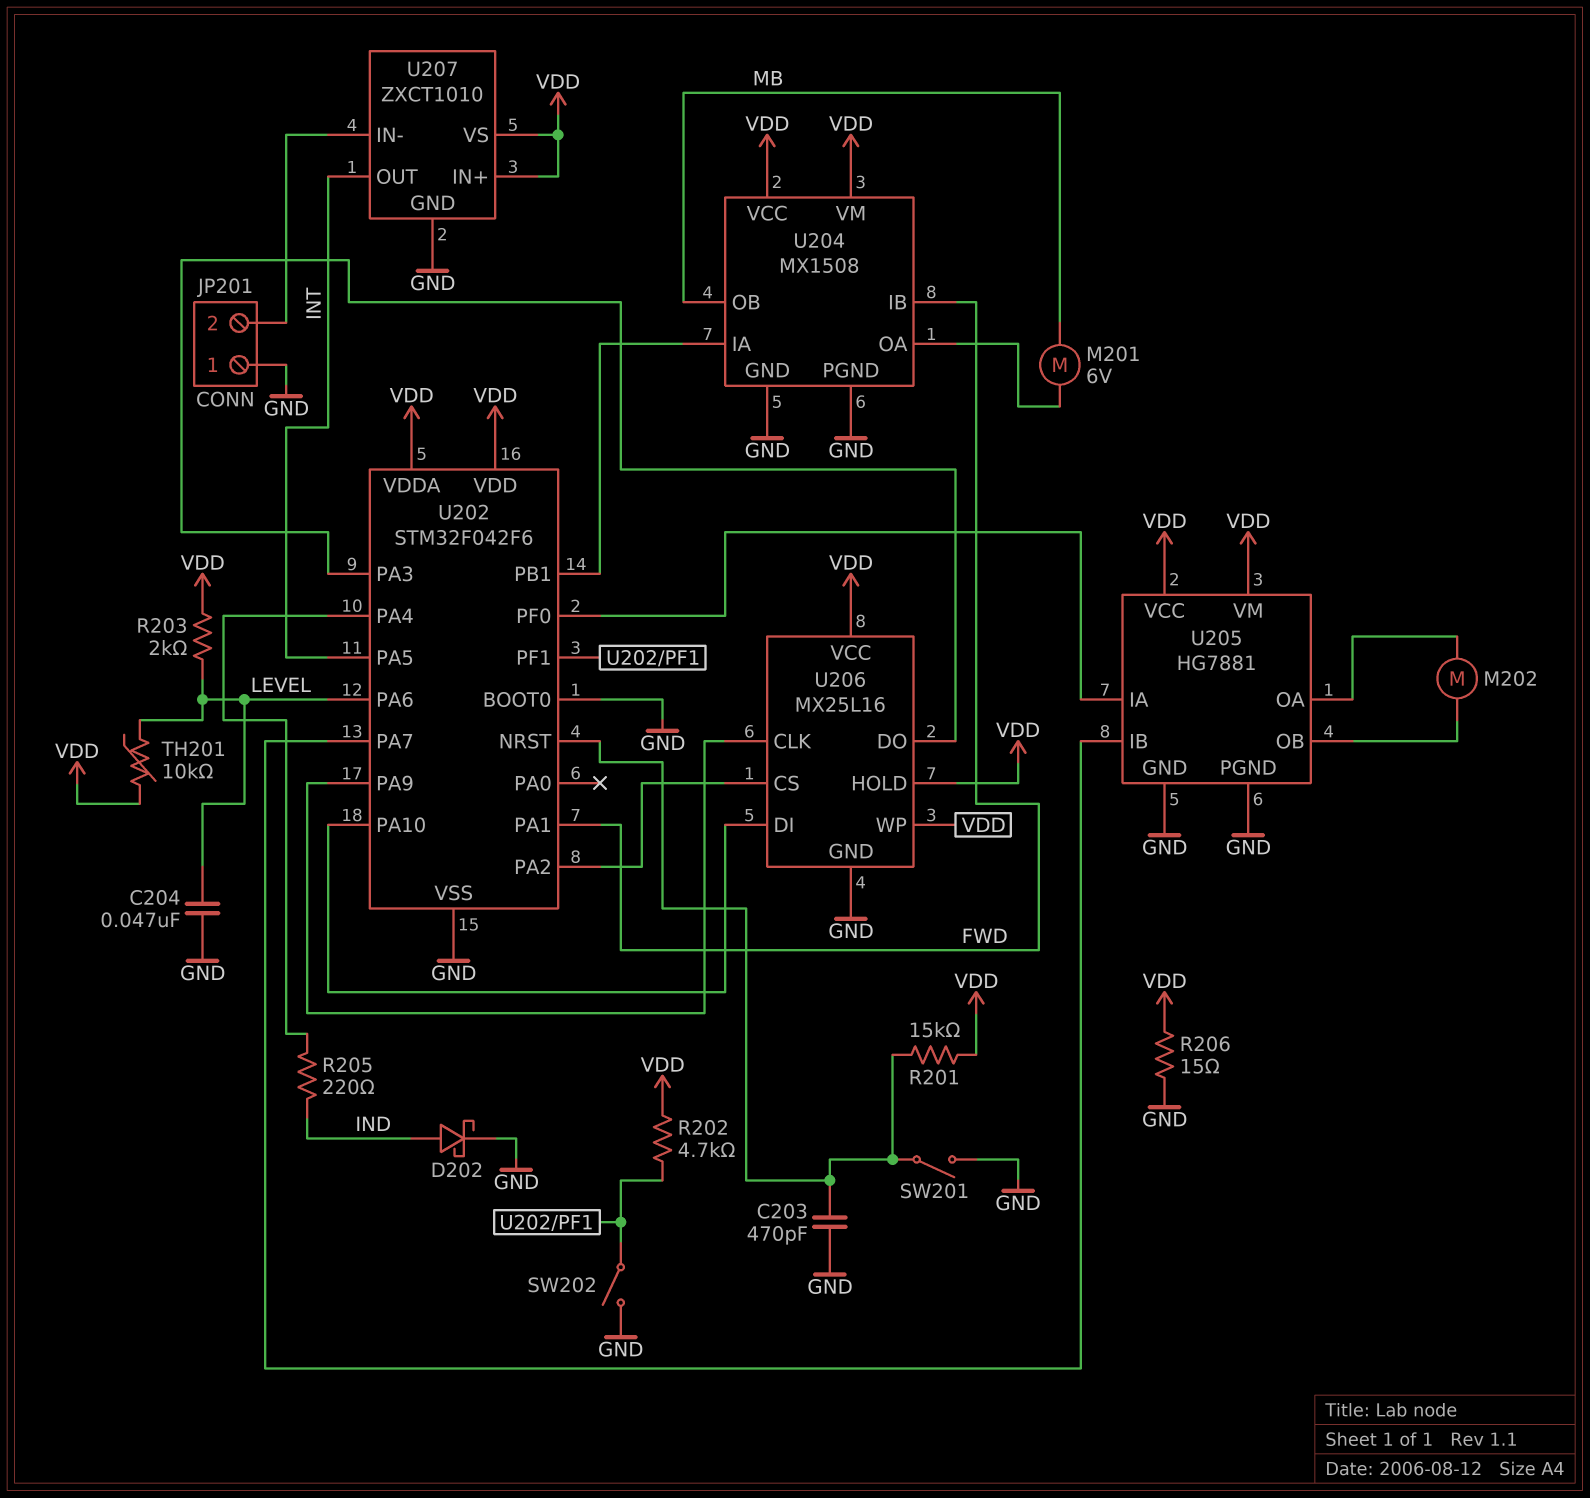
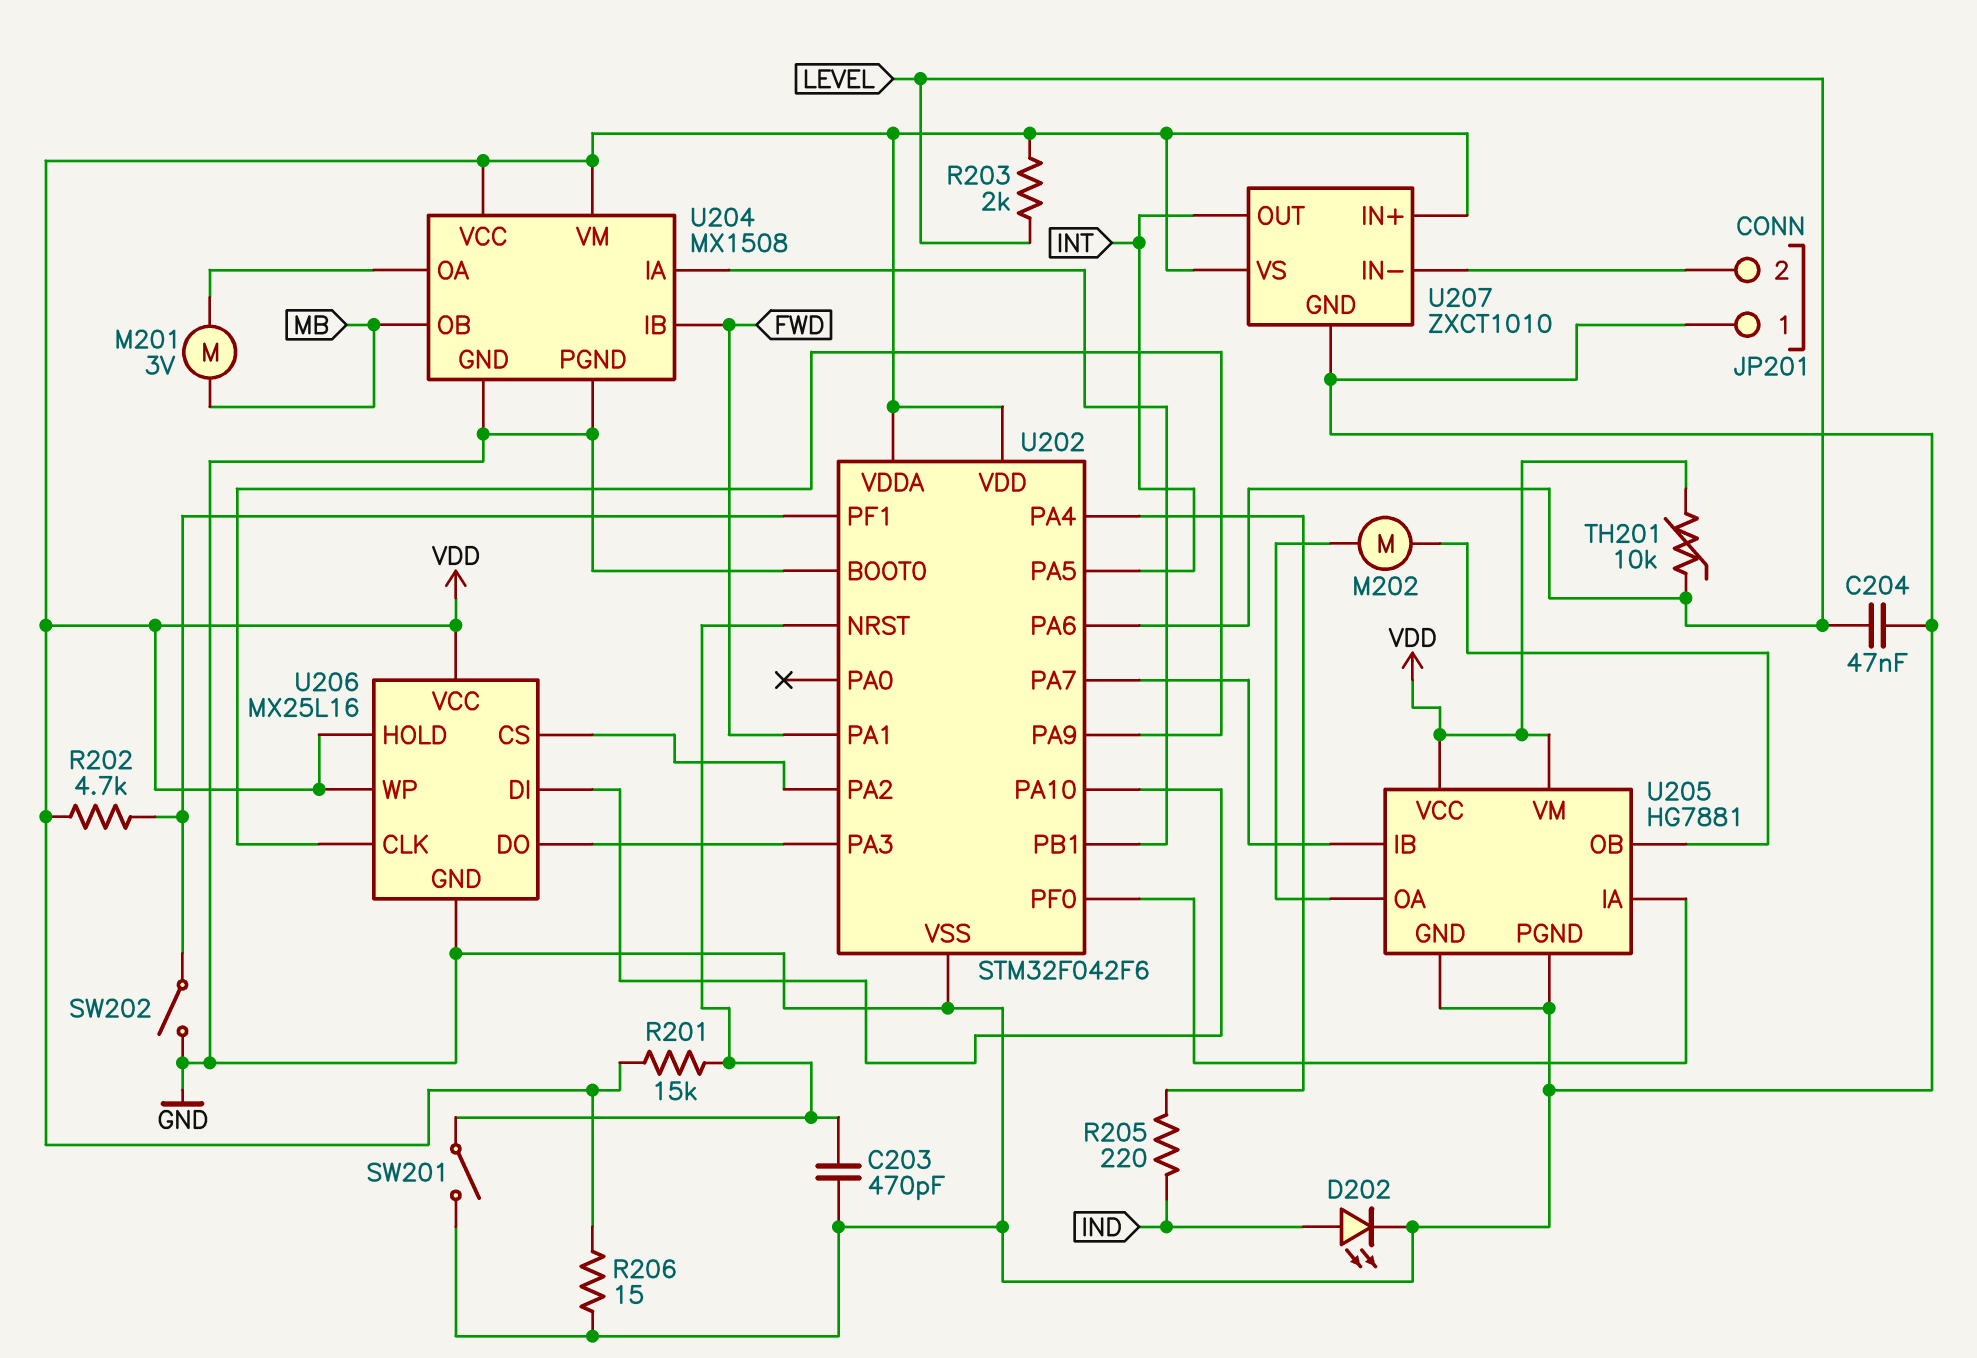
D202: schottky (A IND, K GND) -> LED (A IND, K GND)
M201: motor 6V (MB, U204/OA) -> motor 3V (MB, U204/OA)

